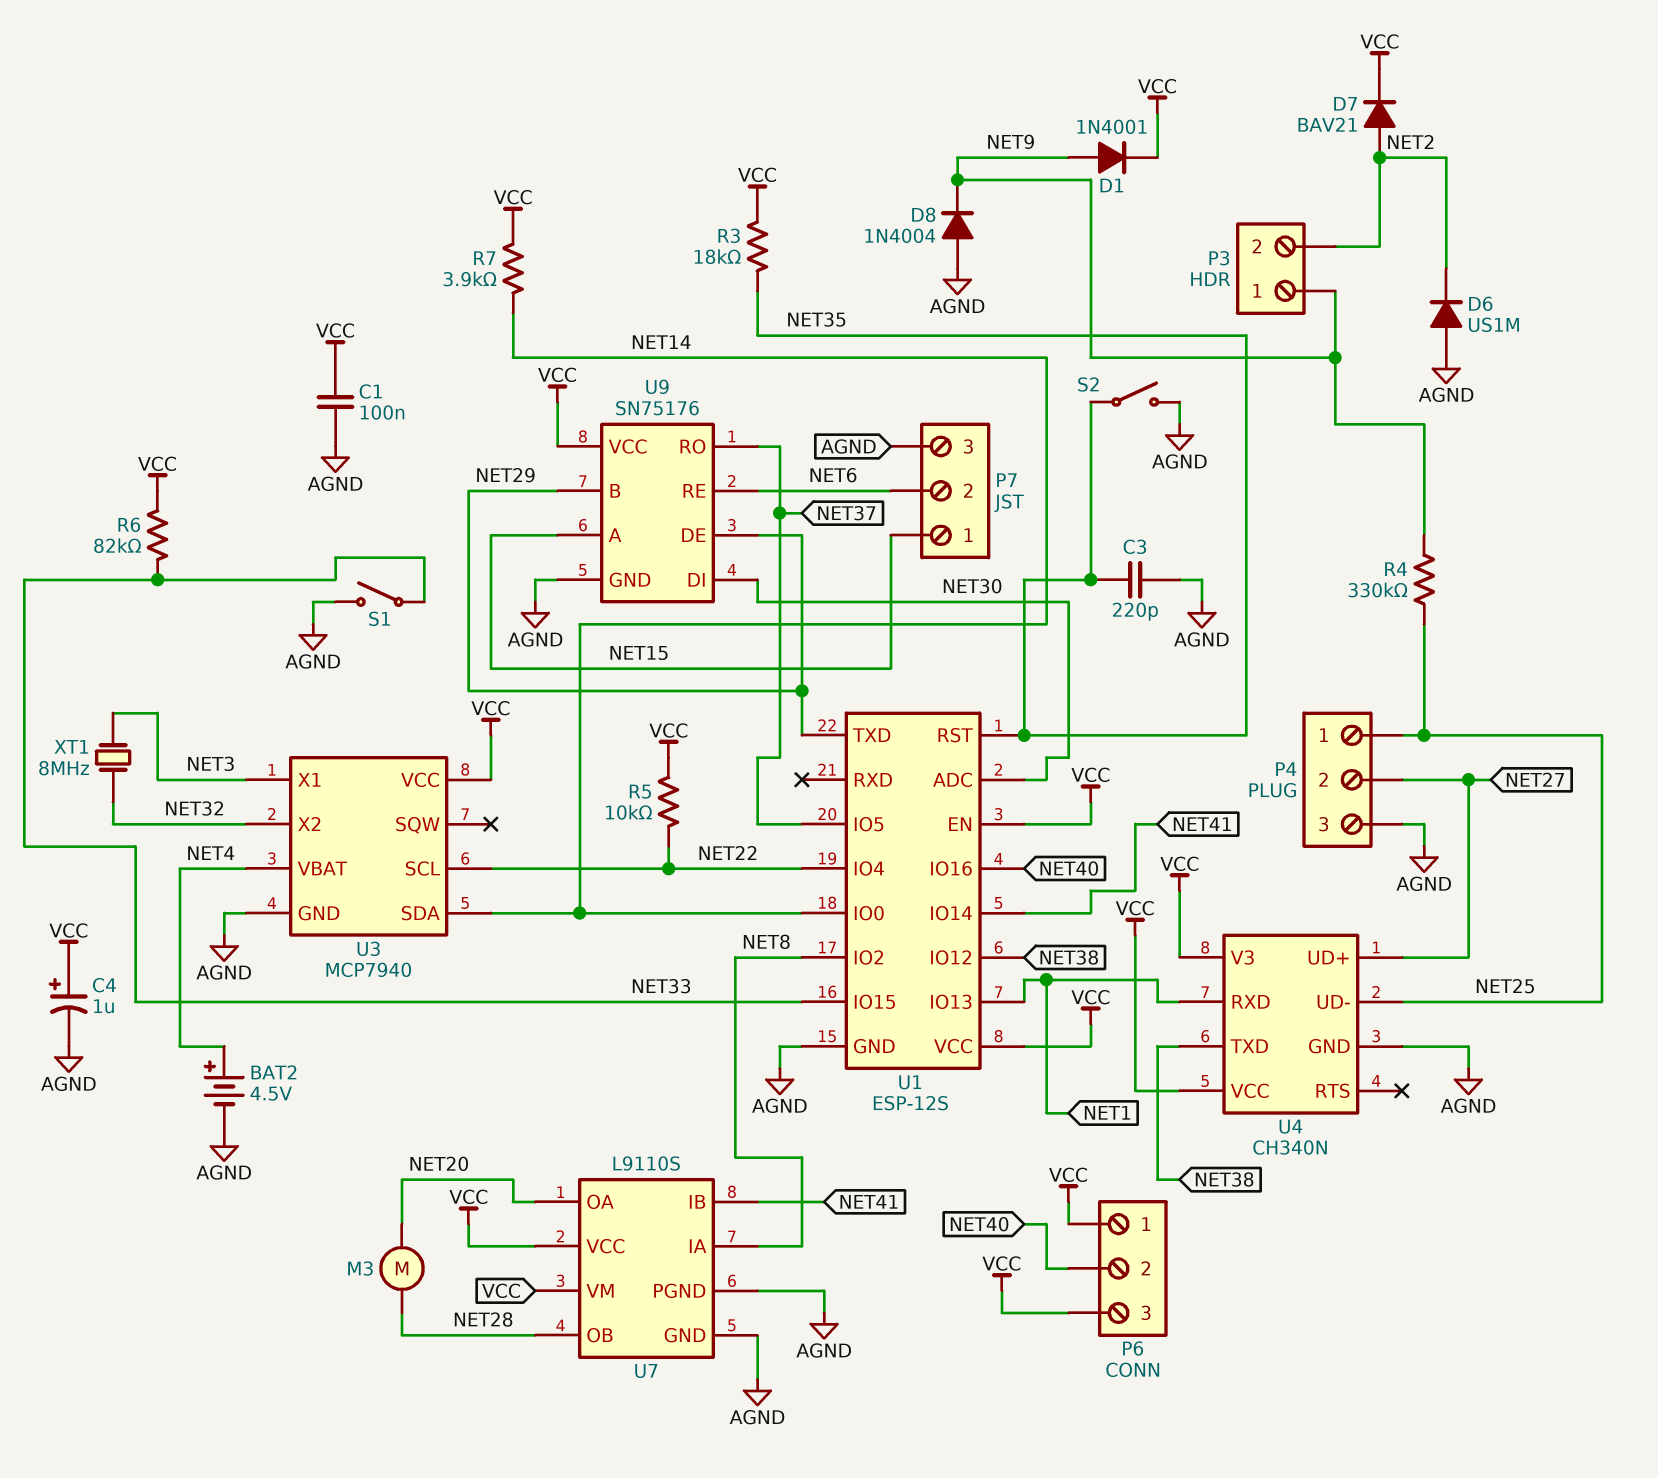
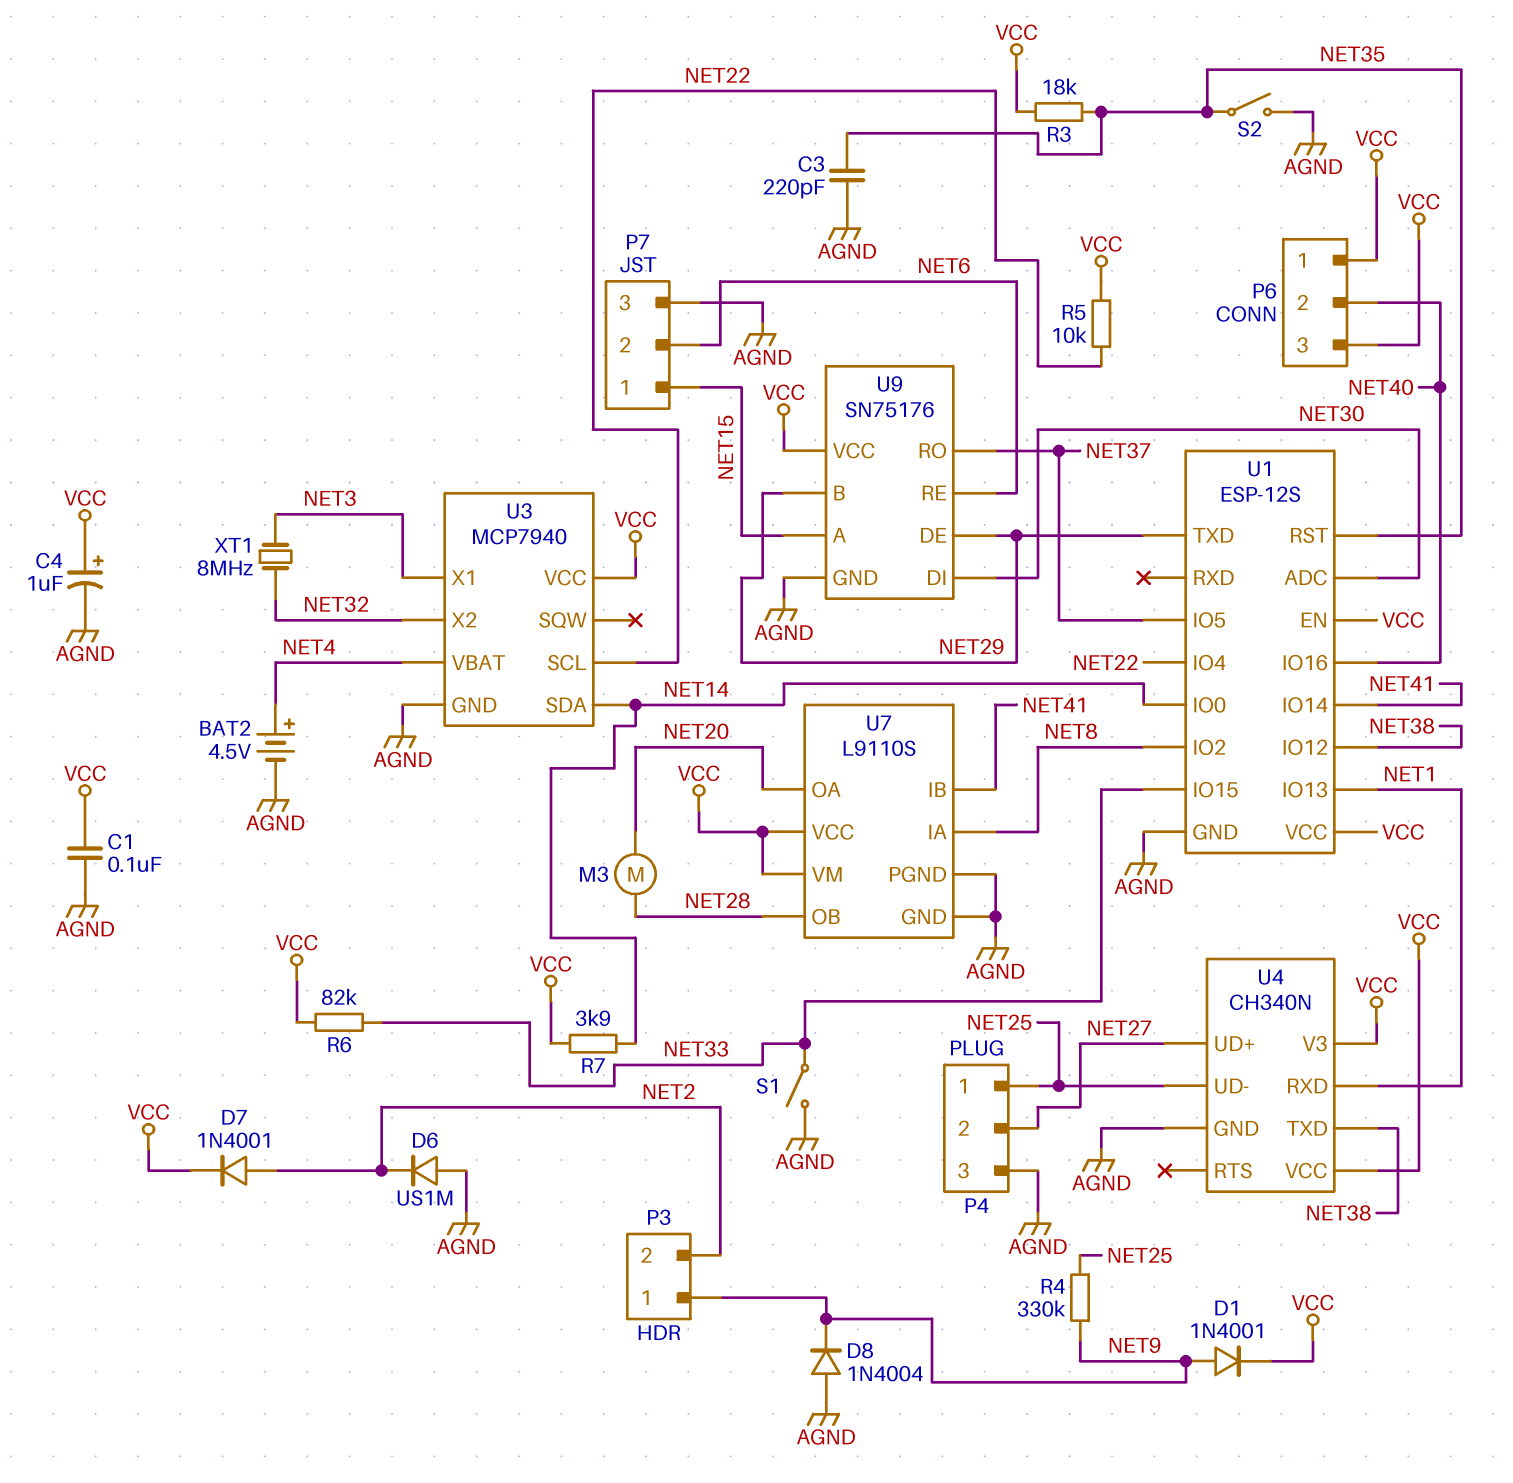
D7: diode BAV21 (A NET2, K VCC) -> diode 1N4001 (A NET2, K VCC)

